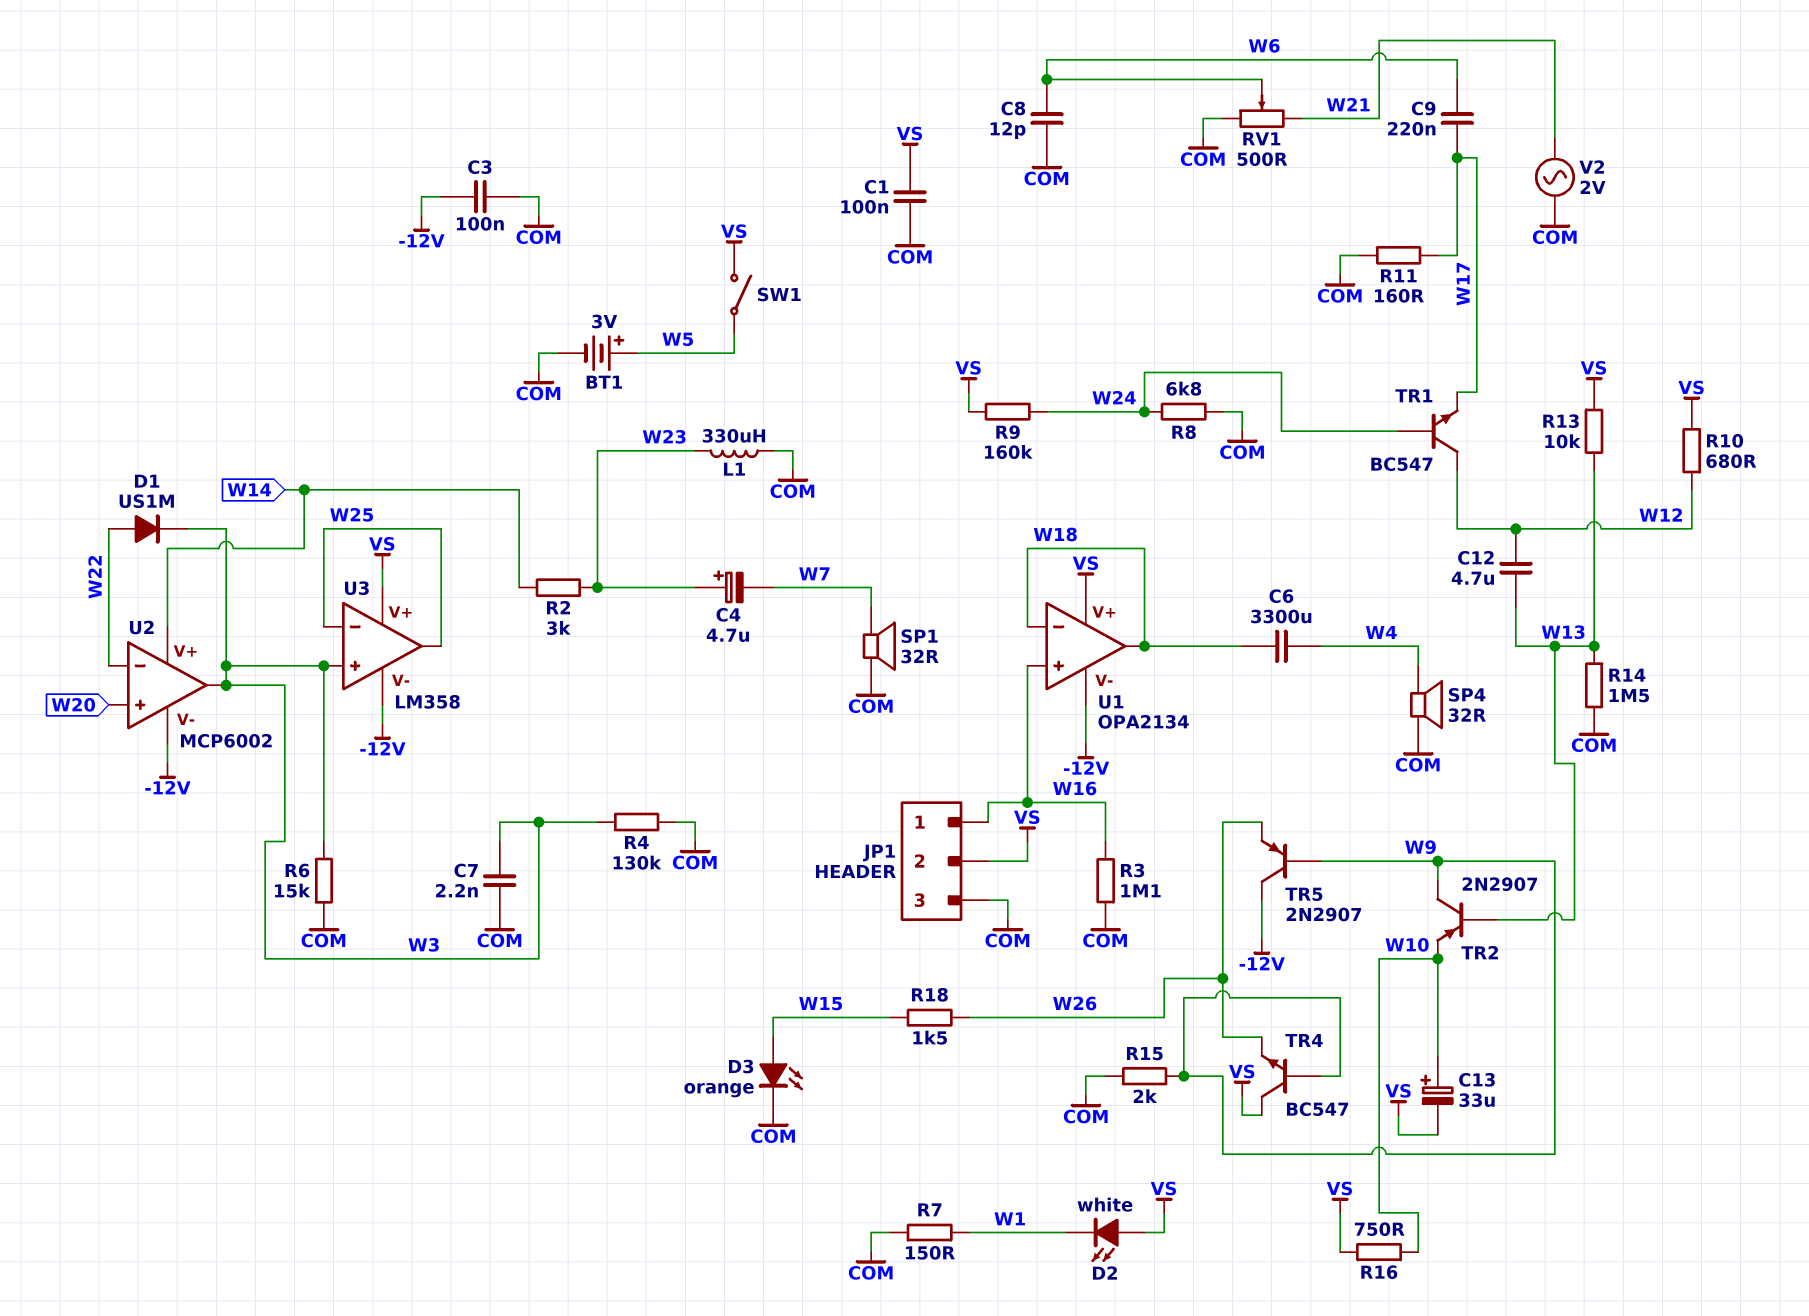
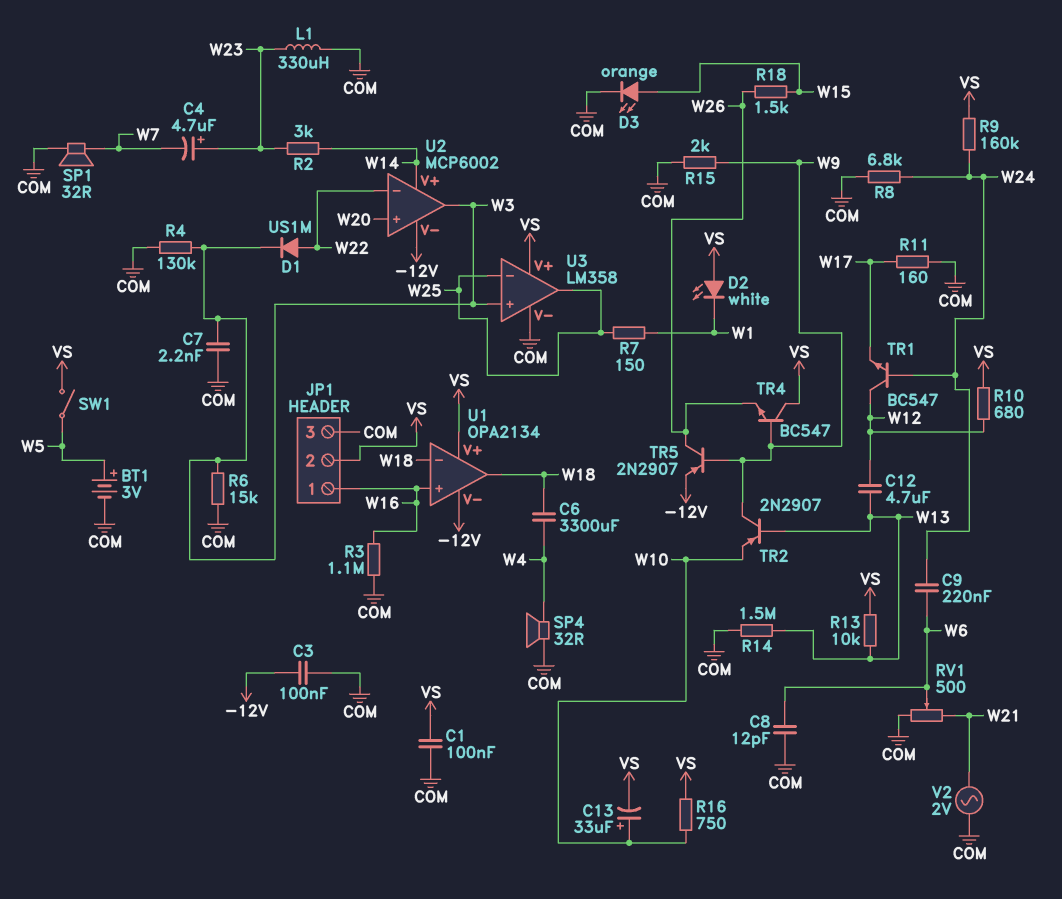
C9: 220nF (W6, W17) -> 220nF (W6, W24)
R7: 150 (COM, W1) -> 150 (W1, W25)
TR5: PNP 2N2907 (B W9, C -12V, E W26) -> PNP 2N2907 (B W9, C W26, E -12V)
U3 pin V-: -12V -> COM

